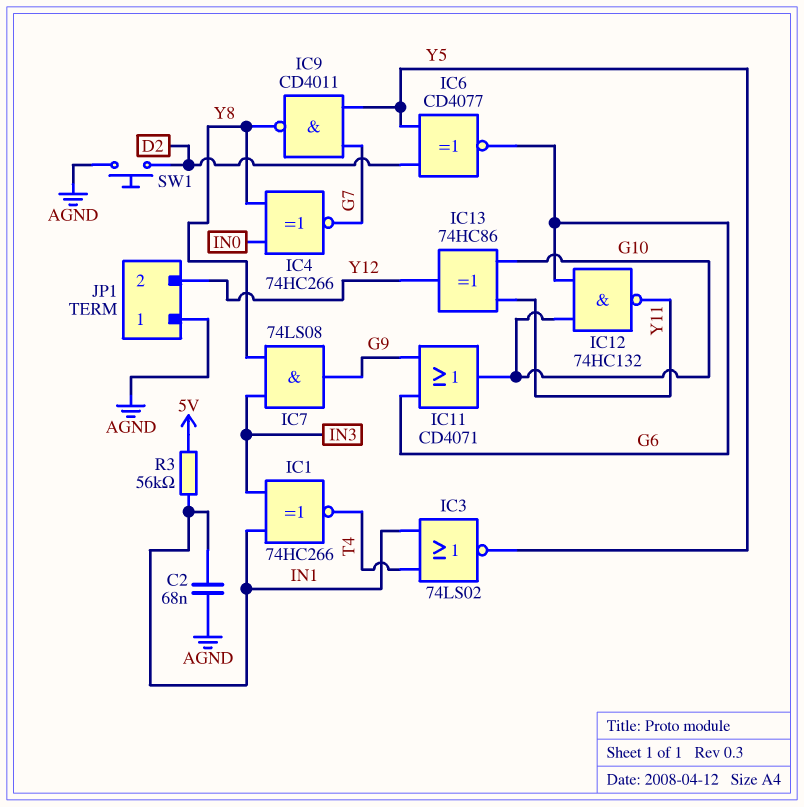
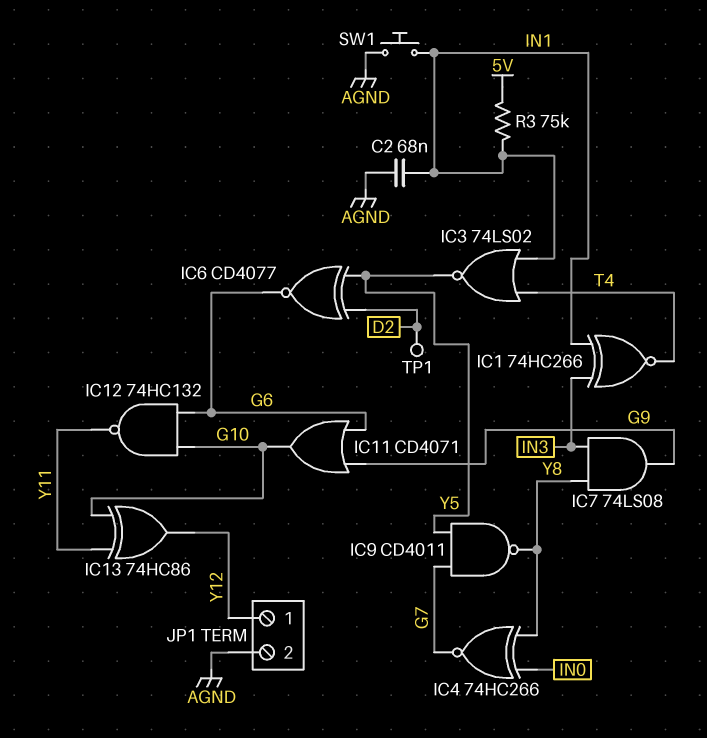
JP1 pin 1: AGND -> Y12
JP1 pin 2: Y12 -> AGND
R3: 56k (5V, IN1) -> 75k (5V, IN1)
SW1: button (AGND, D2) -> button (AGND, IN1)
TP1: none -> test point (D2)

